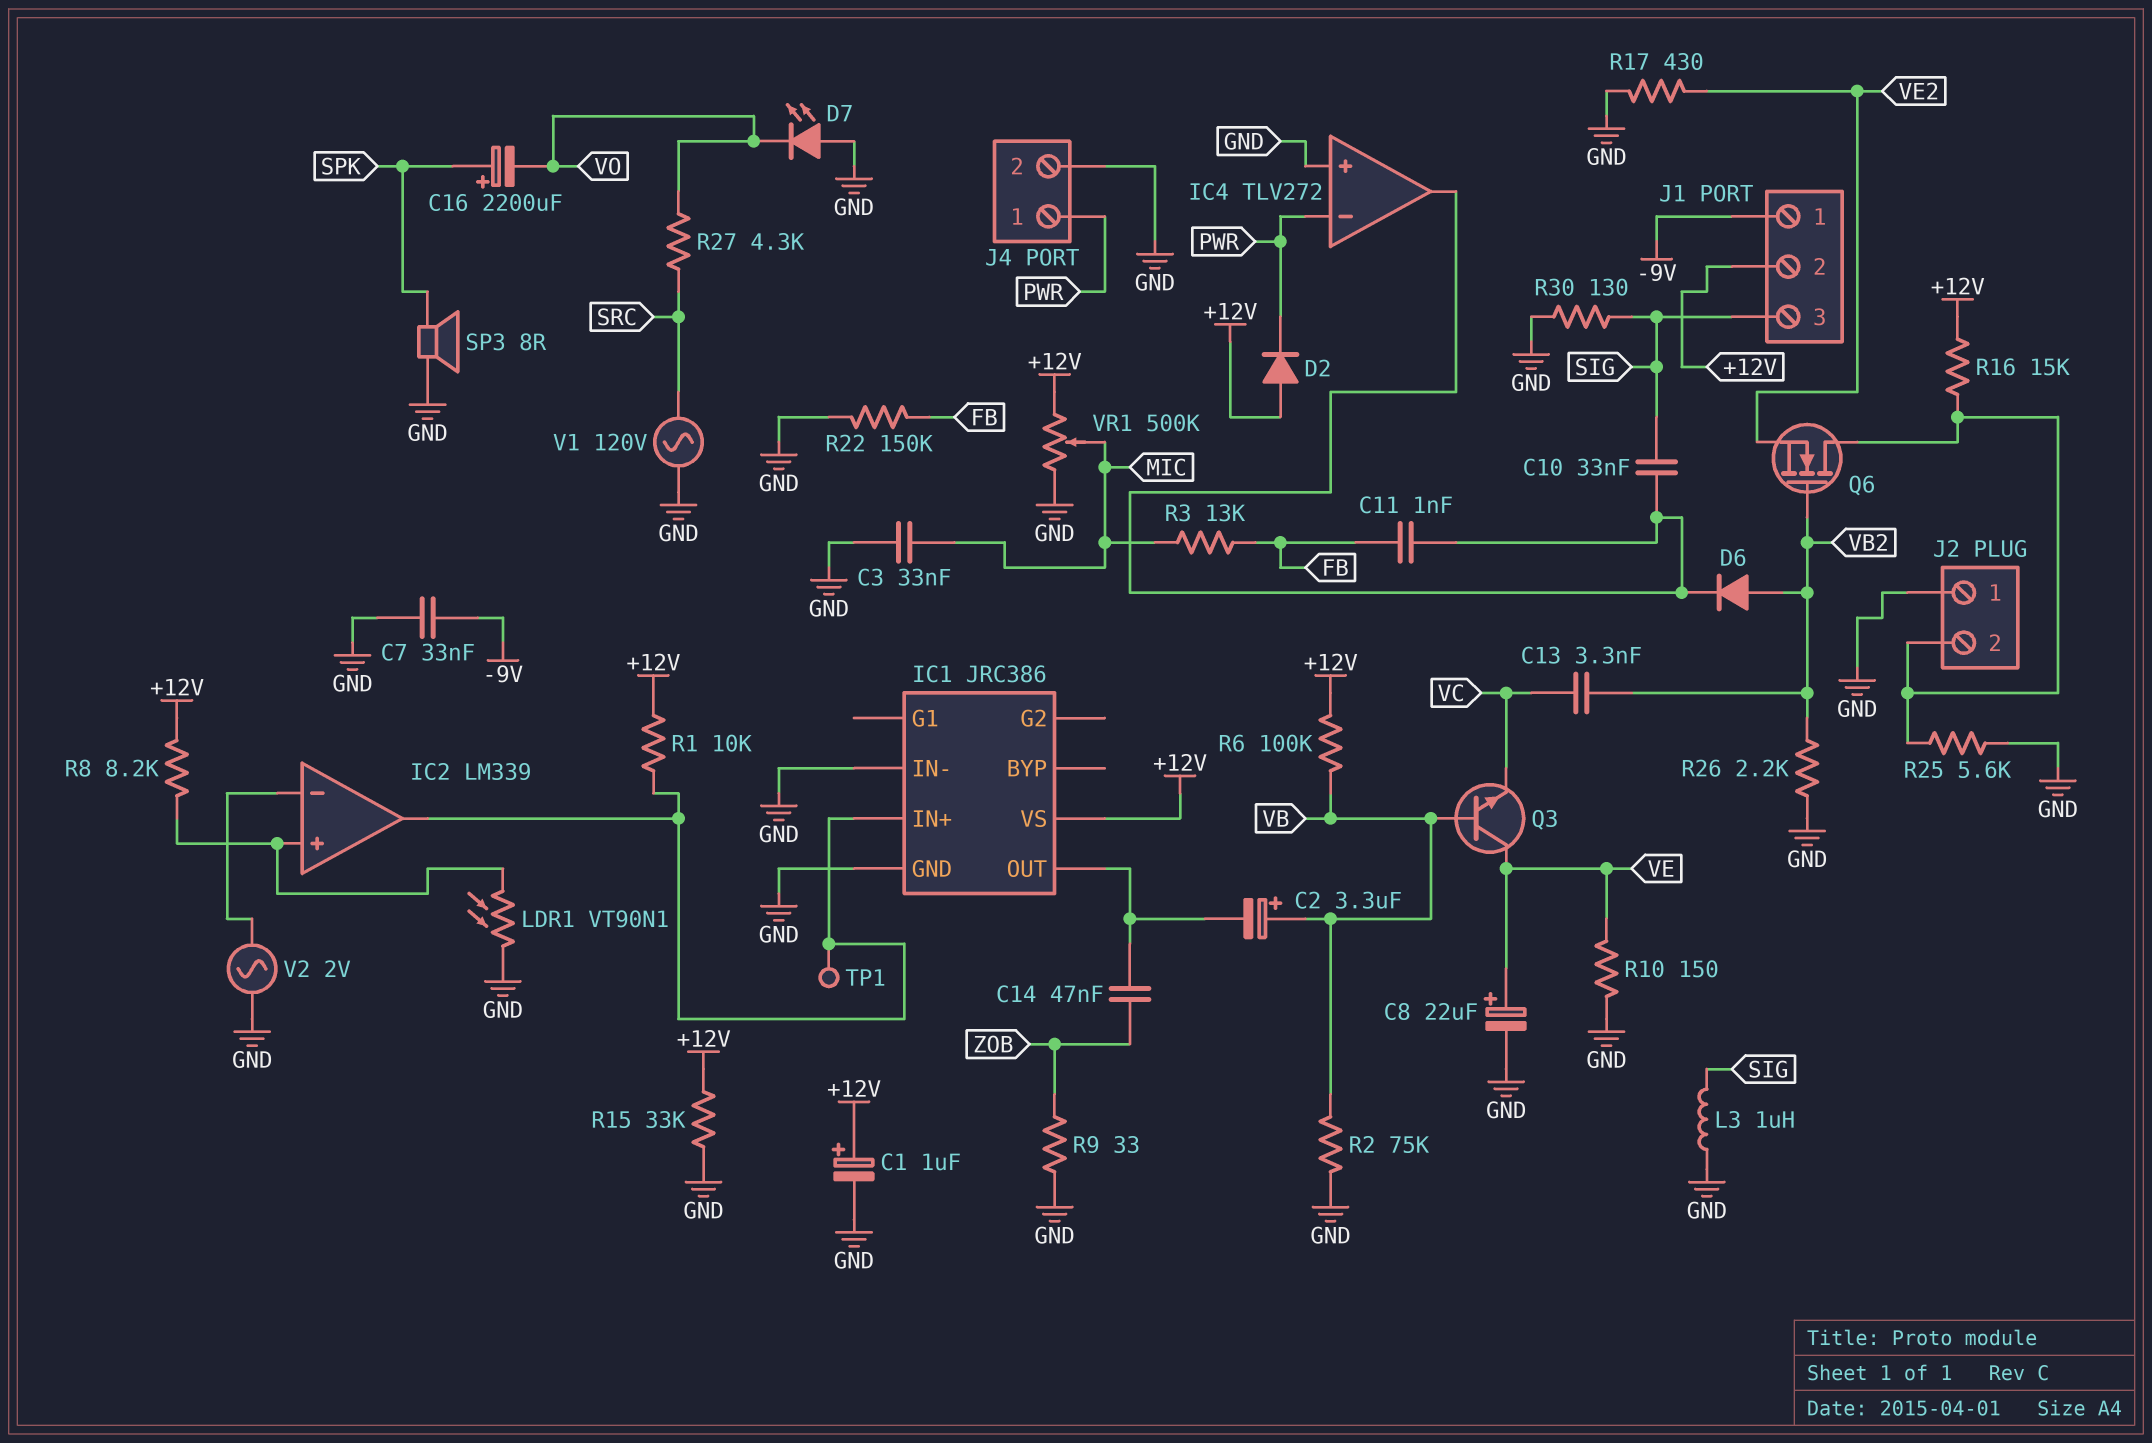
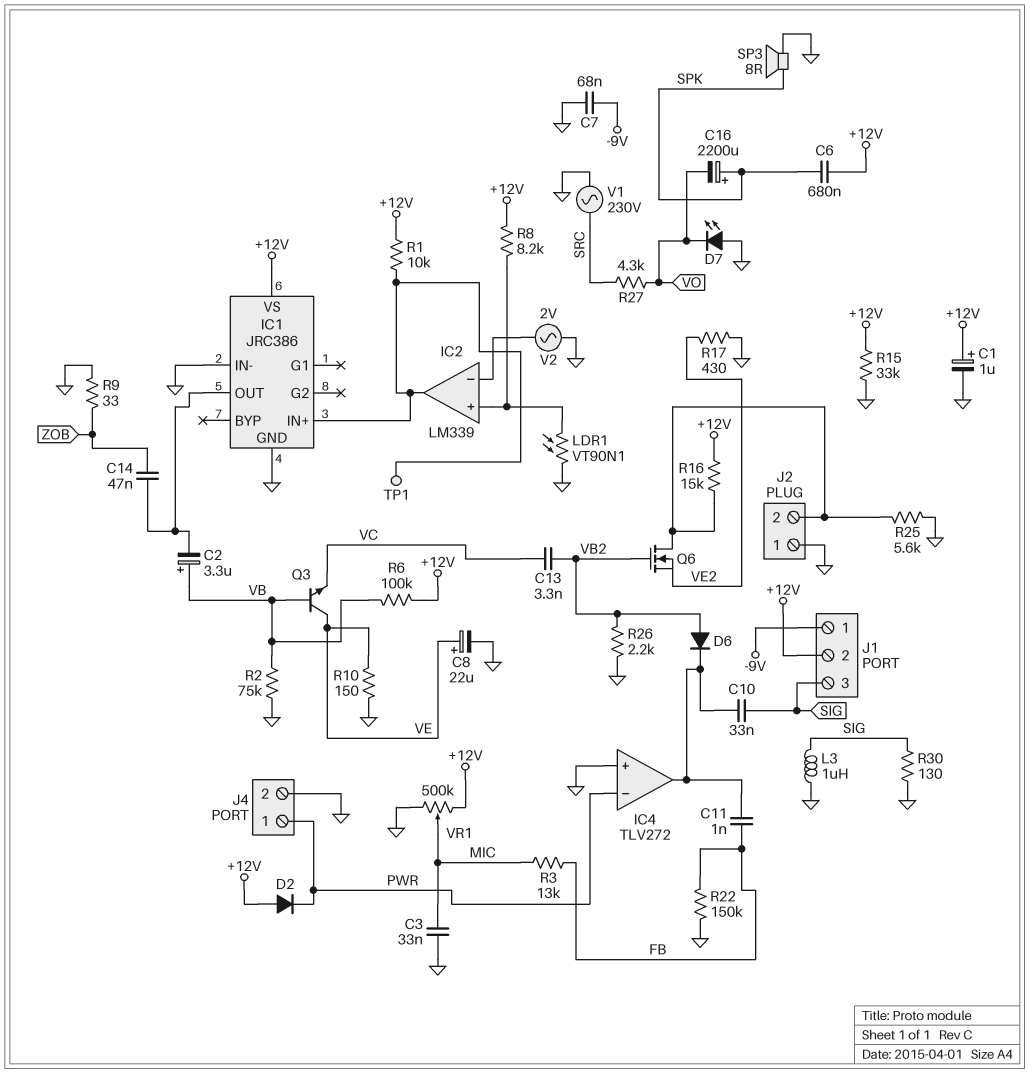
C6: none -> 680nF (+12V, SPK)
C7: 33nF (-9V, GND) -> 68nF (-9V, GND)
V1: AC 120V (GND, SRC) -> AC 230V (GND, SRC)

